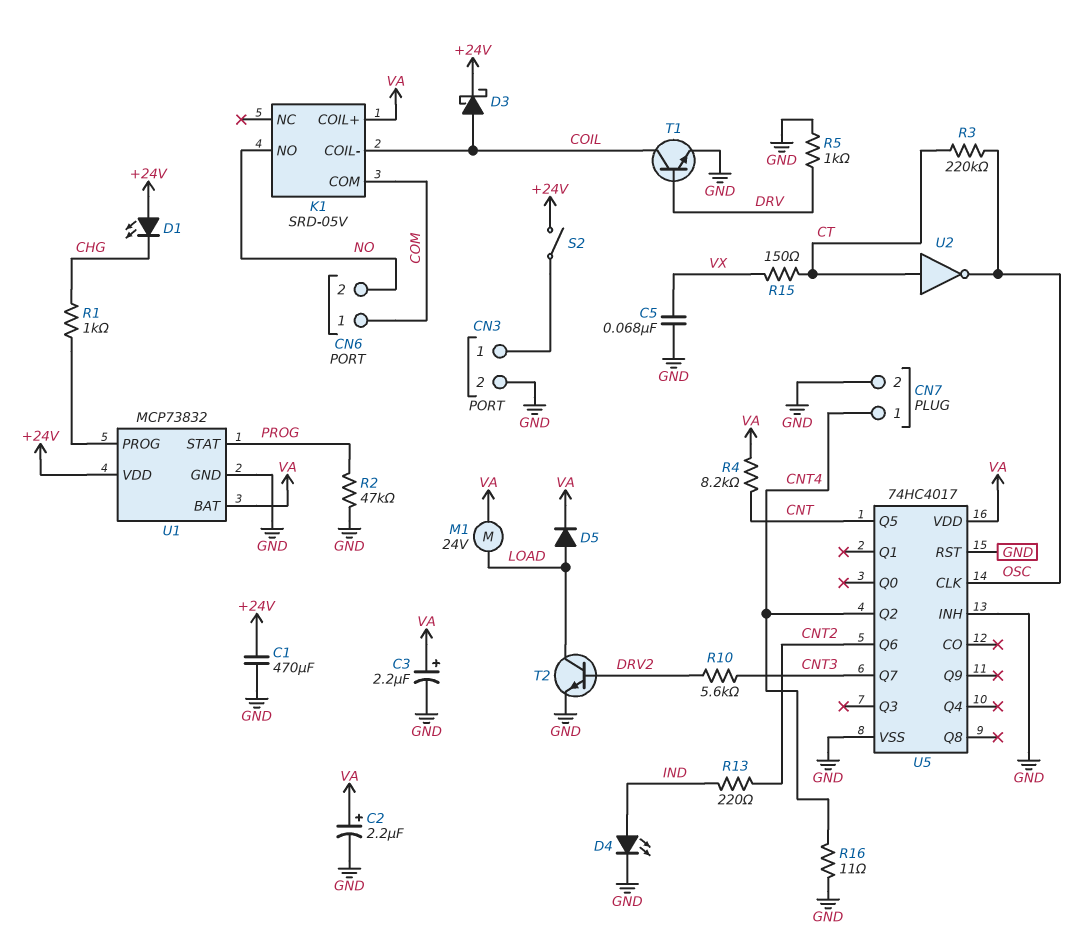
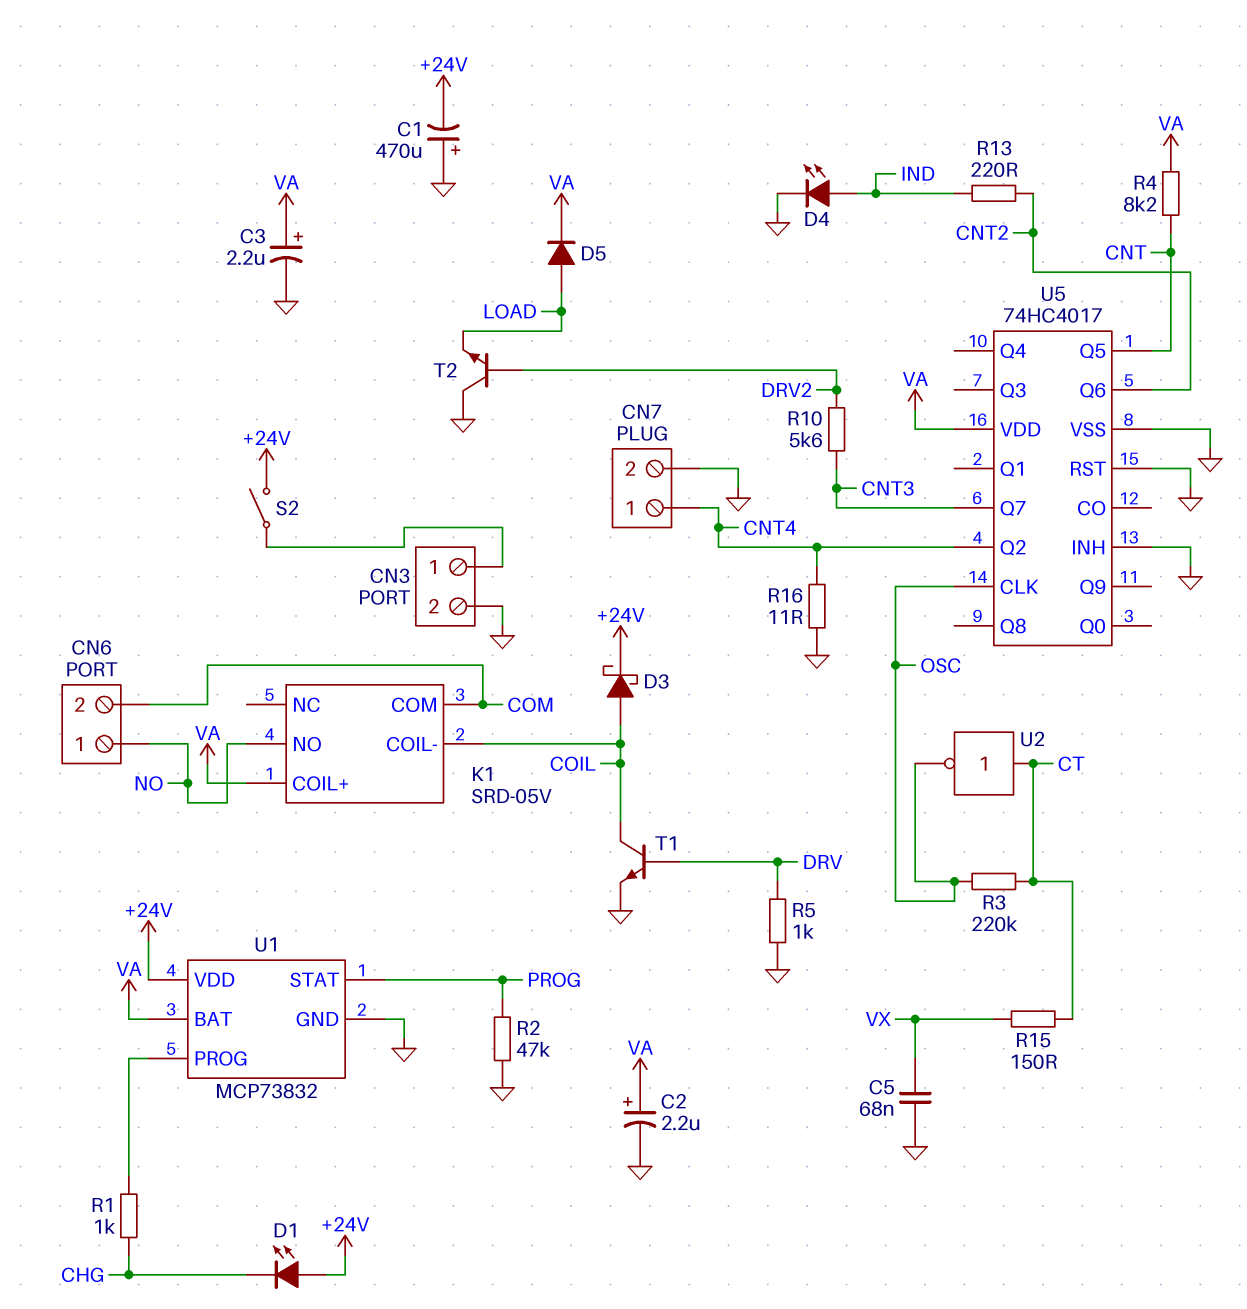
C1: 470uF (+24V, GND) -> 470uF (plus GND, minus +24V)
CN6 pin 1: COM -> NO
CN6 pin 2: NO -> COM
M1: motor 24V (LOAD, VA) -> none
T2: NPN (B DRV2, C LOAD, E GND) -> NPN (B DRV2, C GND, E LOAD)

